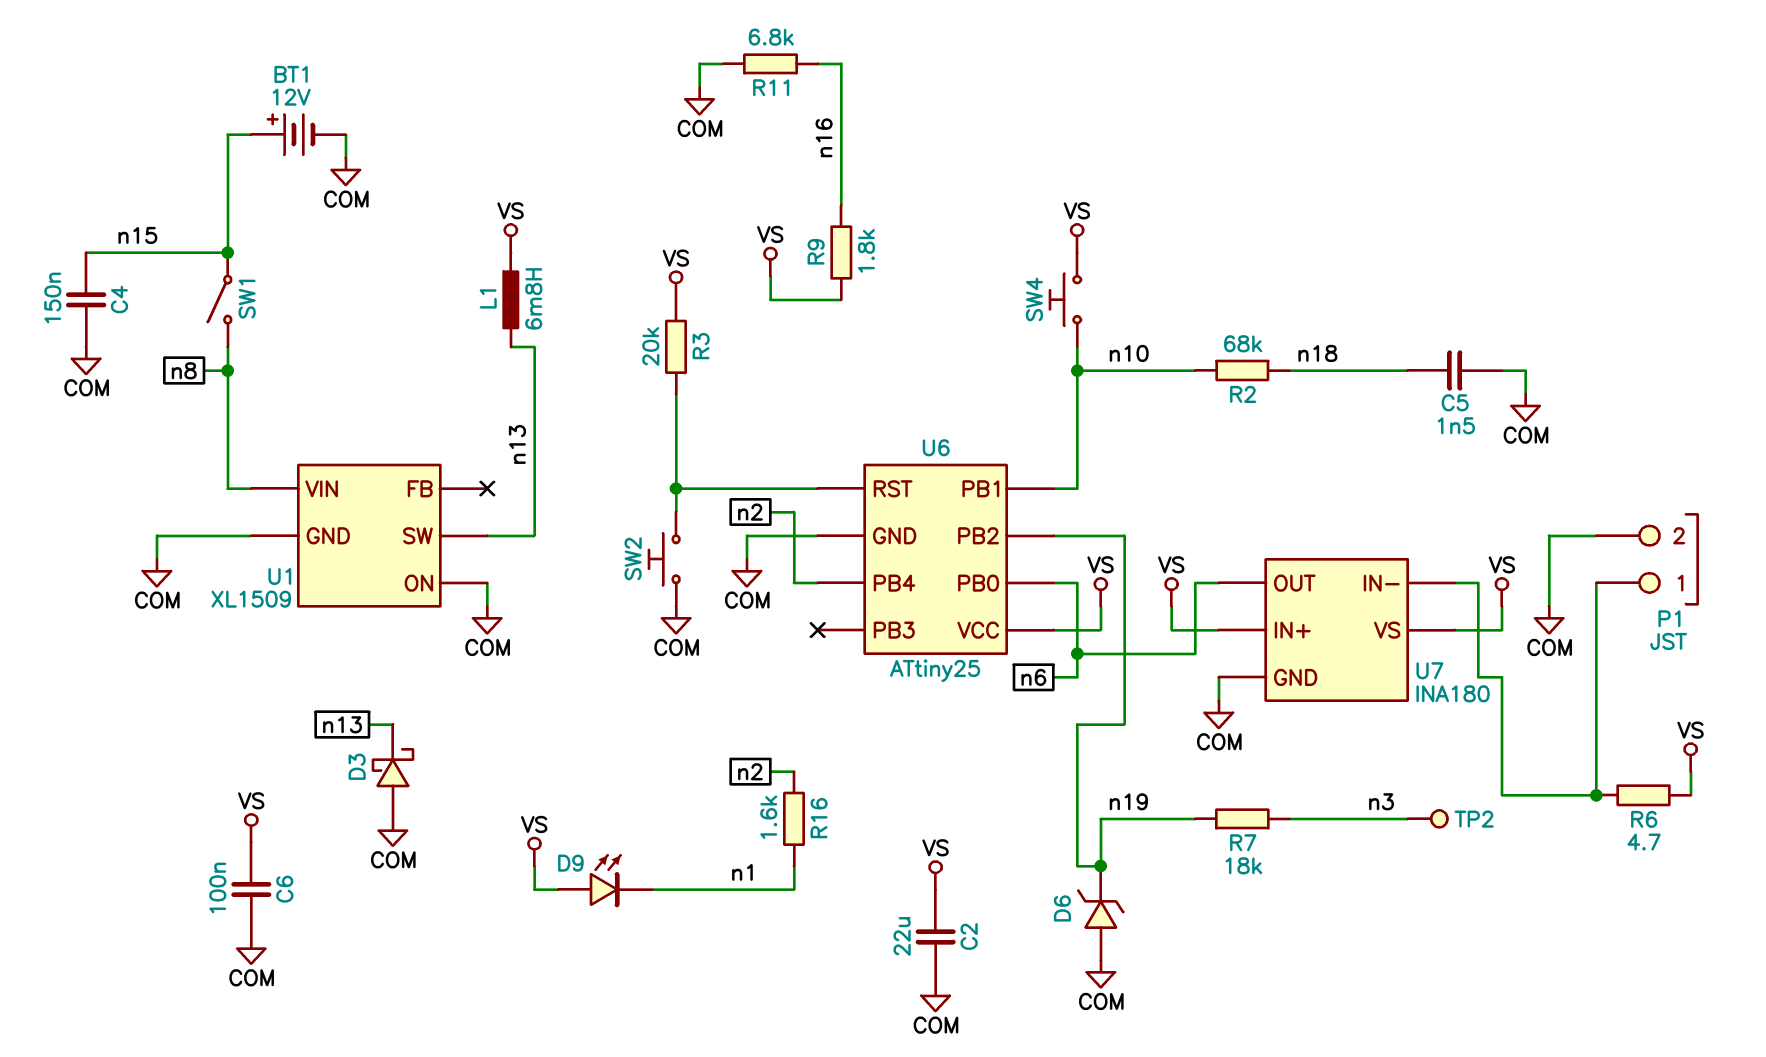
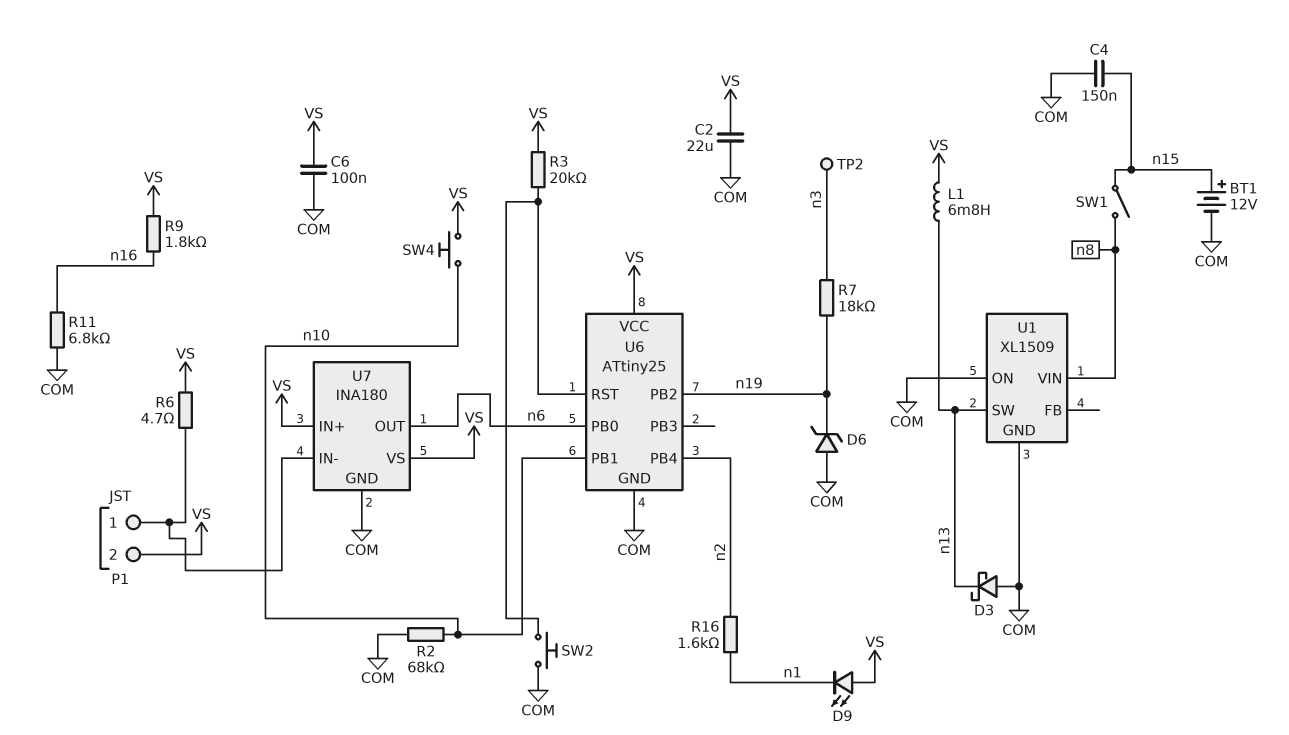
C5: 1.5nF (COM, n18) -> none
P1 pin 2: COM -> VS
R2: 68k (n10, n18) -> 68k (COM, n10)

